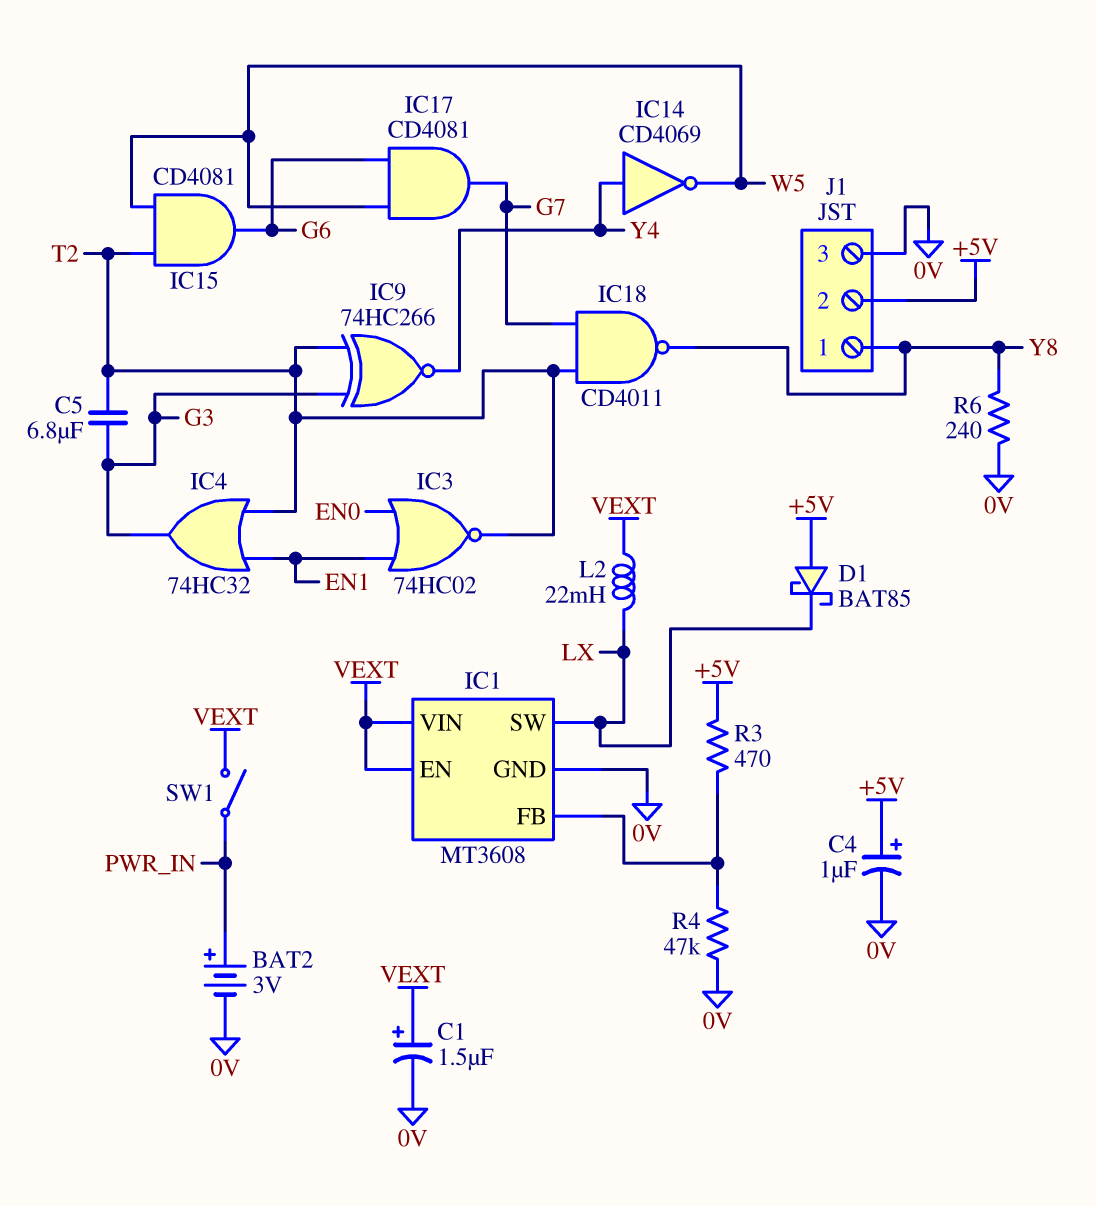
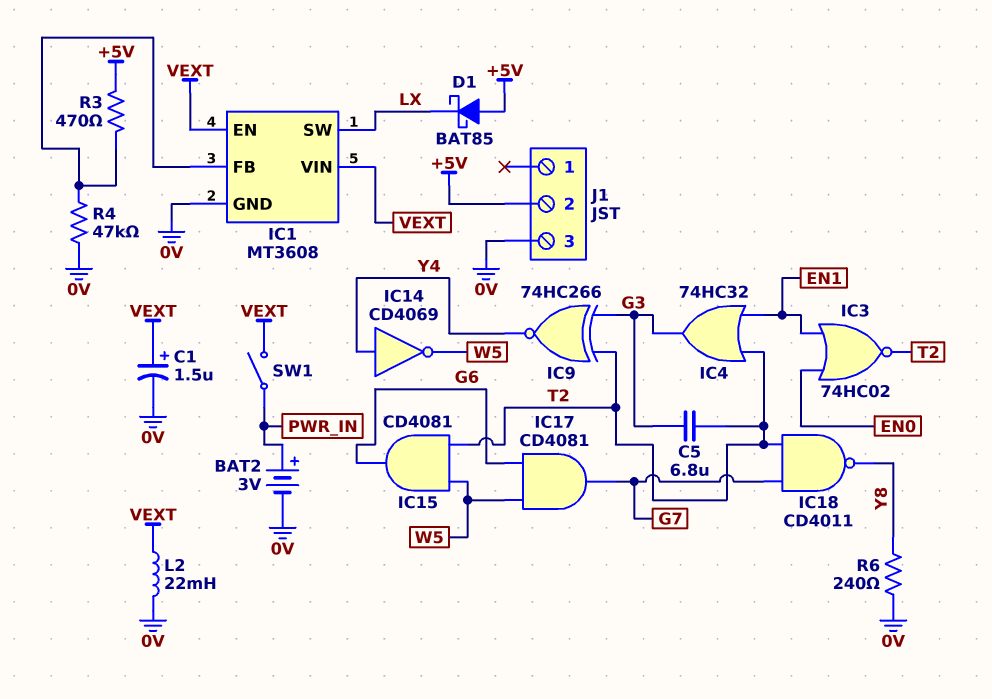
C4: 1uF (plus +5V, minus 0V) -> none
J1 pin 1: Y8 -> none
L2: 22mH (LX, VEXT) -> 22mH (0V, VEXT)

